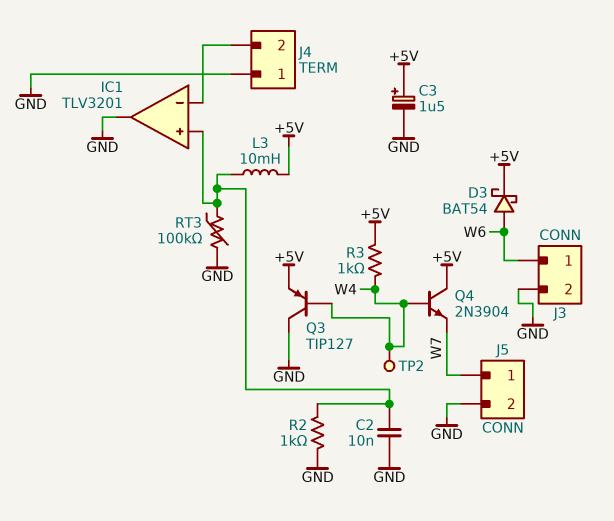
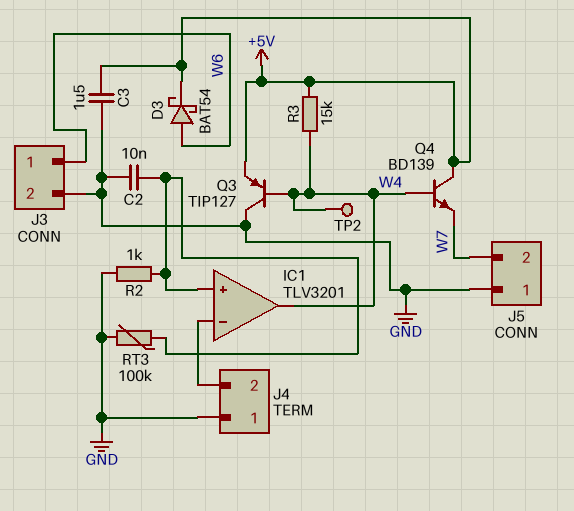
C3: 1.5uF (plus +5V, minus GND) -> 1.5uF (+5V, GND)
IC1 pin out: GND -> W4
J5 pin 1: W7 -> GND
J5 pin 2: GND -> W7
L3: 10mH (+5V, IC1/in+) -> none
Q4: NPN 2N3904 (B W4, C +5V, E W7) -> NPN BD139 (B W4, C +5V, E W7)
R3: 1k (+5V, W4) -> 15k (+5V, W4)

